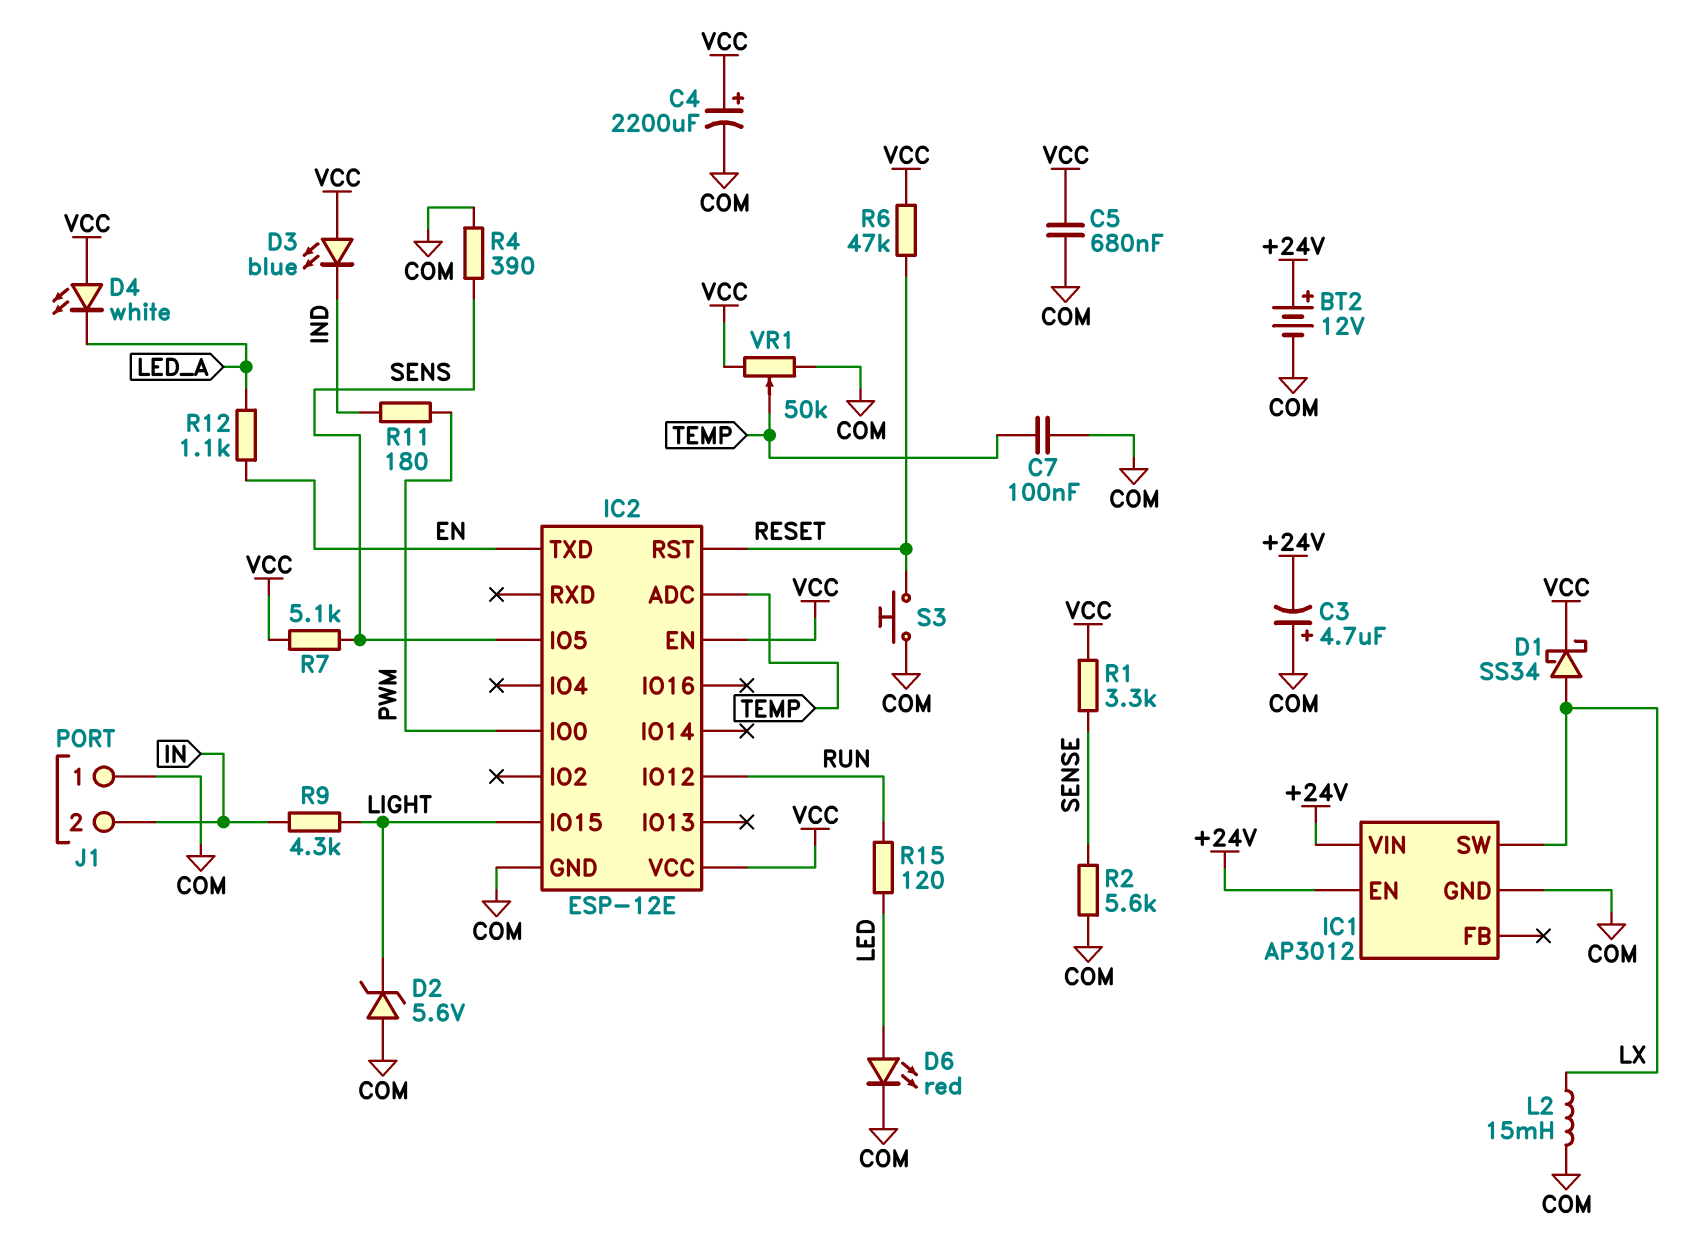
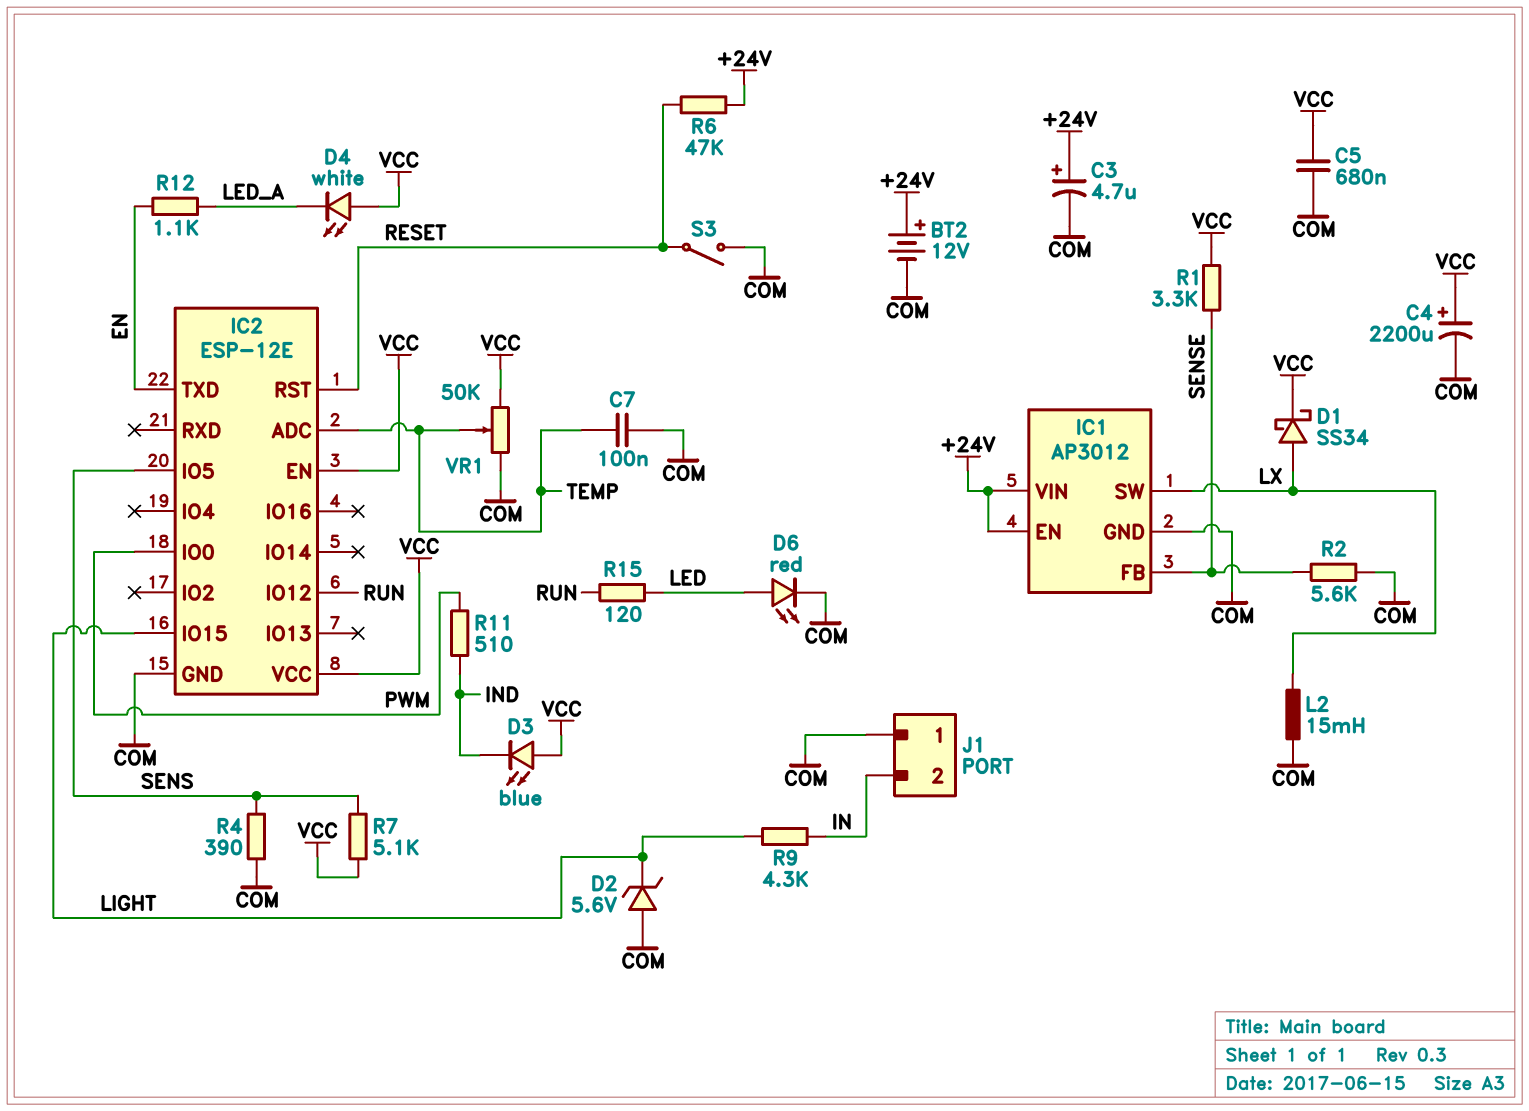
C3: 4.7uF (plus COM, minus +24V) -> 4.7uF (plus +24V, minus COM)
IC1 pin FB: none -> SENSE
R6: 47k (RESET, VCC) -> 47k (+24V, RESET)
R11: 180 (IND, PWM) -> 510 (IND, PWM)
S3: button (COM, RESET) -> switch (COM, RESET)

